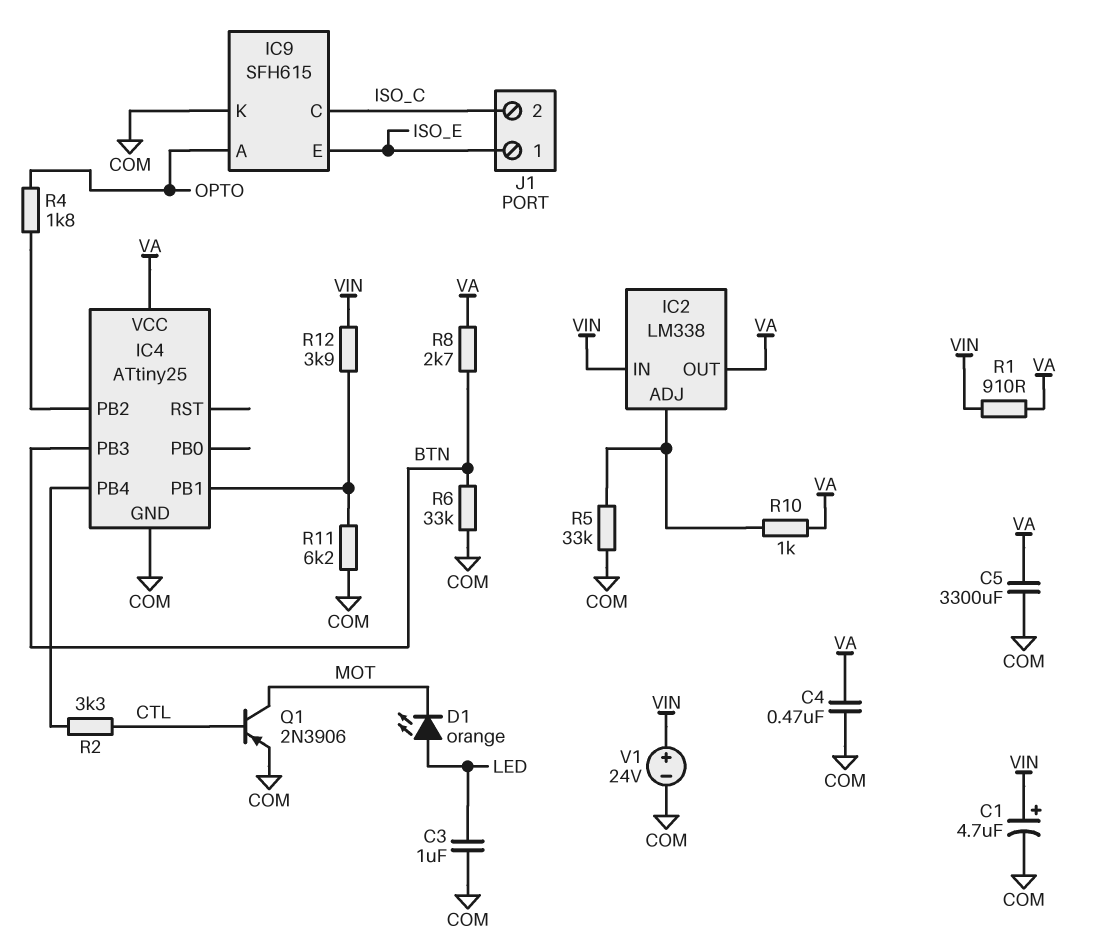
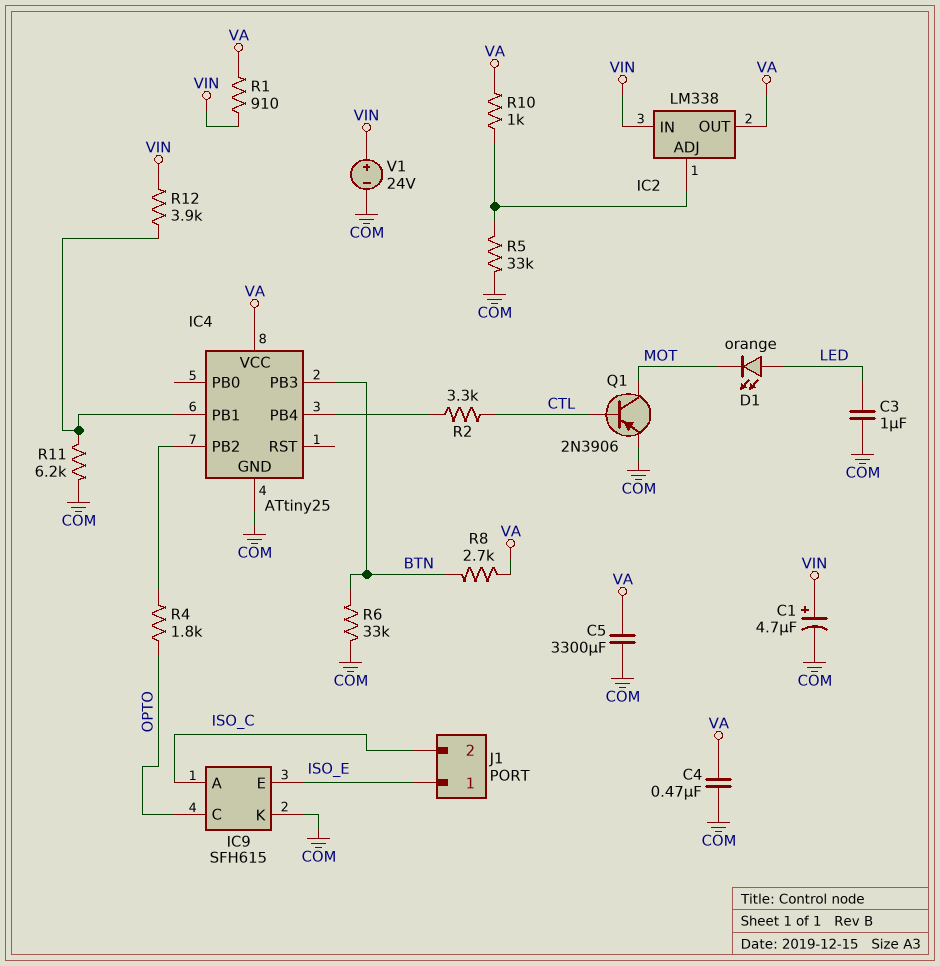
IC9 pin A: OPTO -> ISO_C
IC9 pin C: ISO_C -> OPTO

